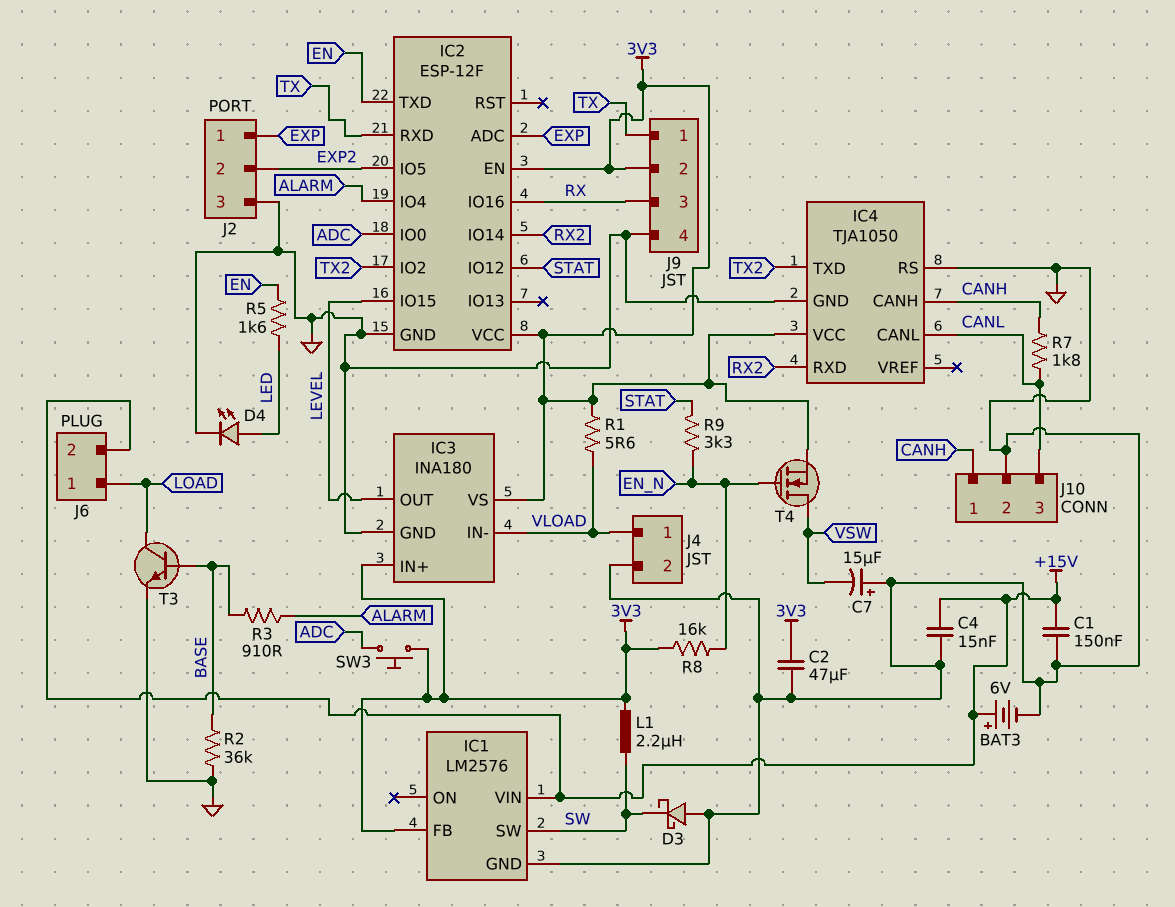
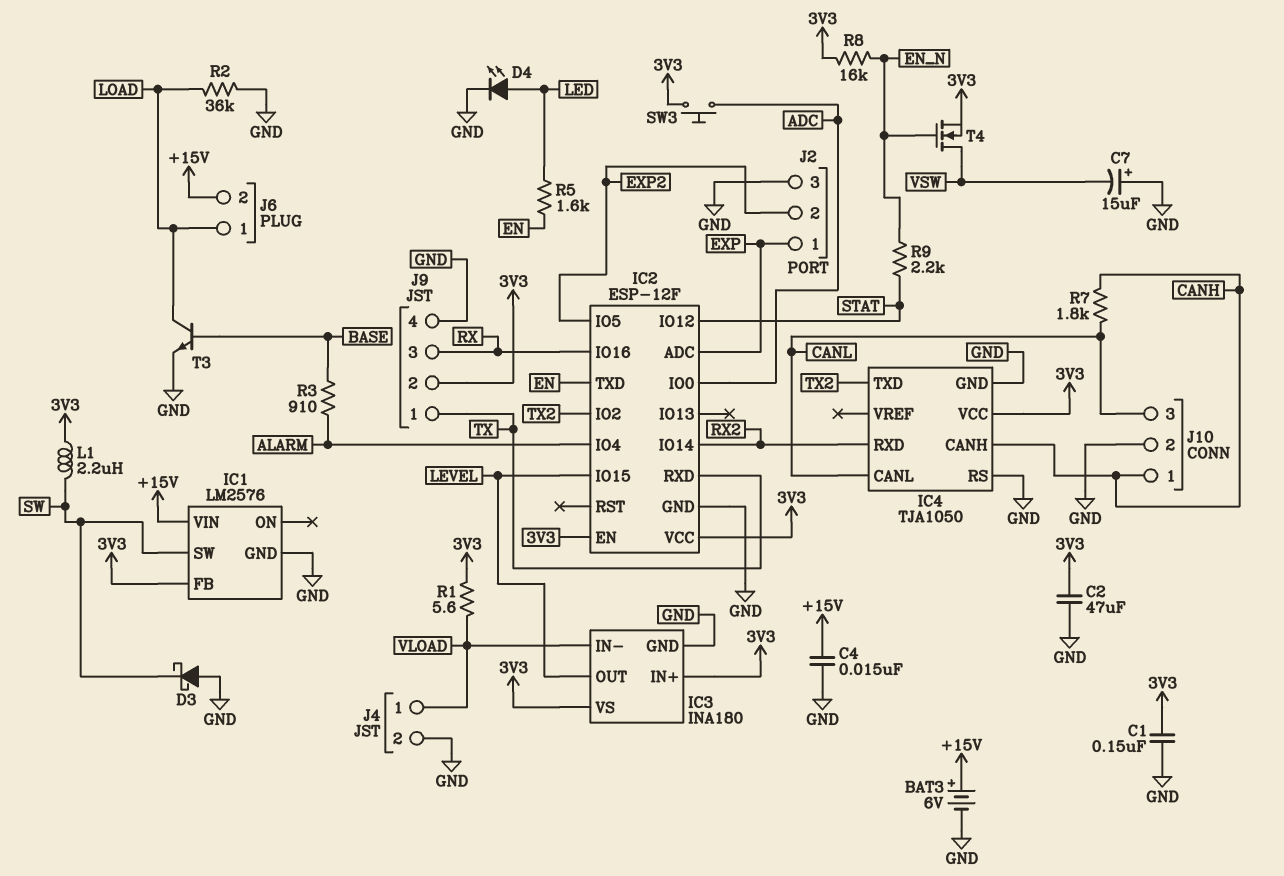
C1: 150nF (+15V, GND) -> 150nF (3V3, GND)
R2: 36k (BASE, GND) -> 36k (GND, LOAD)
R9: 3.3k (EN_N, STAT) -> 2.2k (EN_N, STAT)

